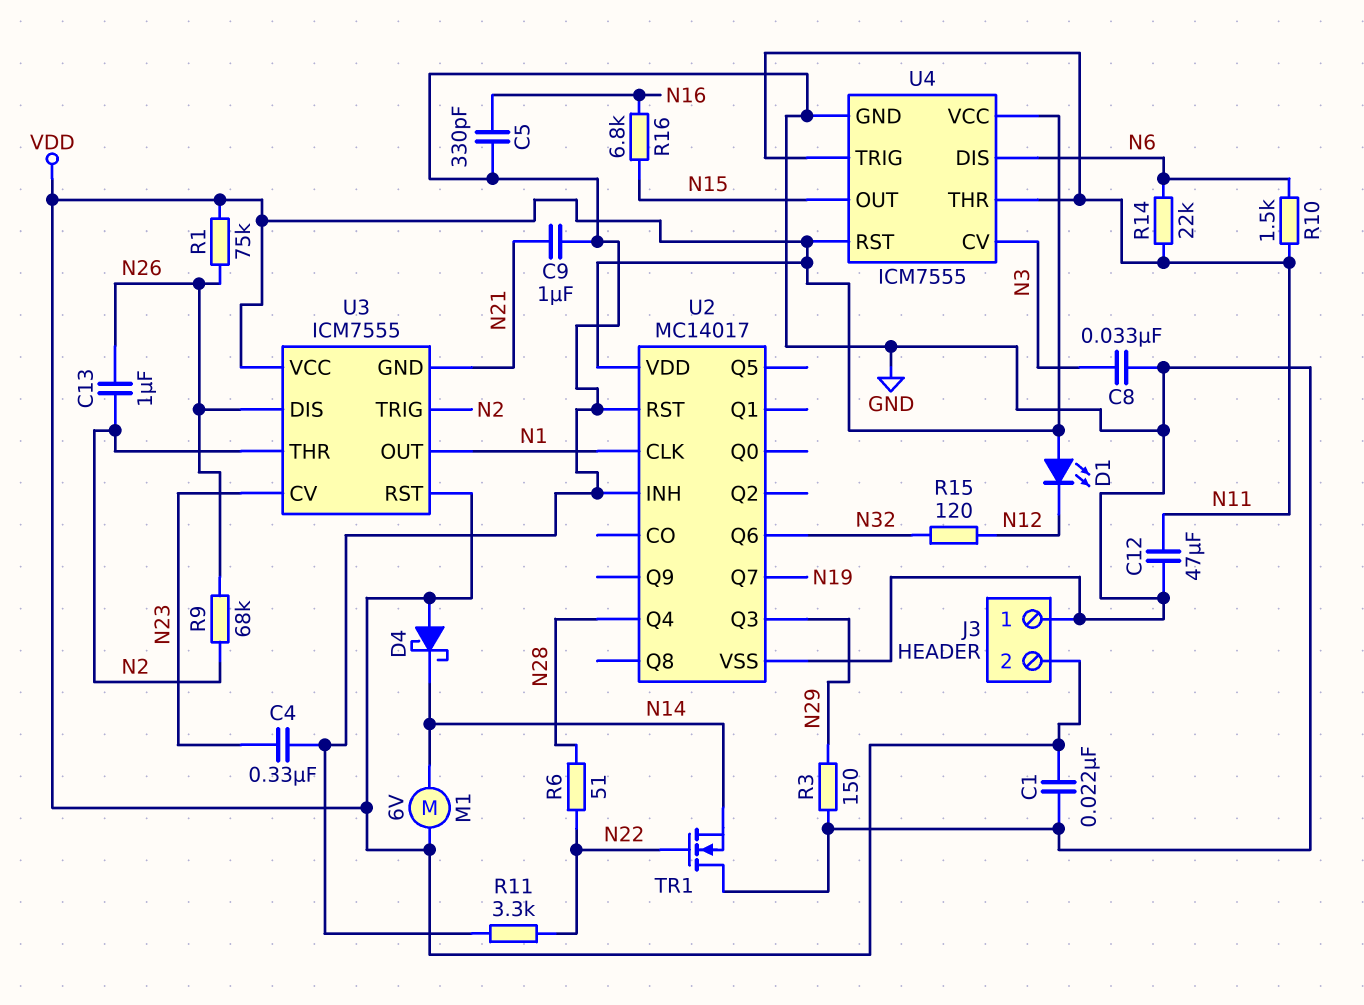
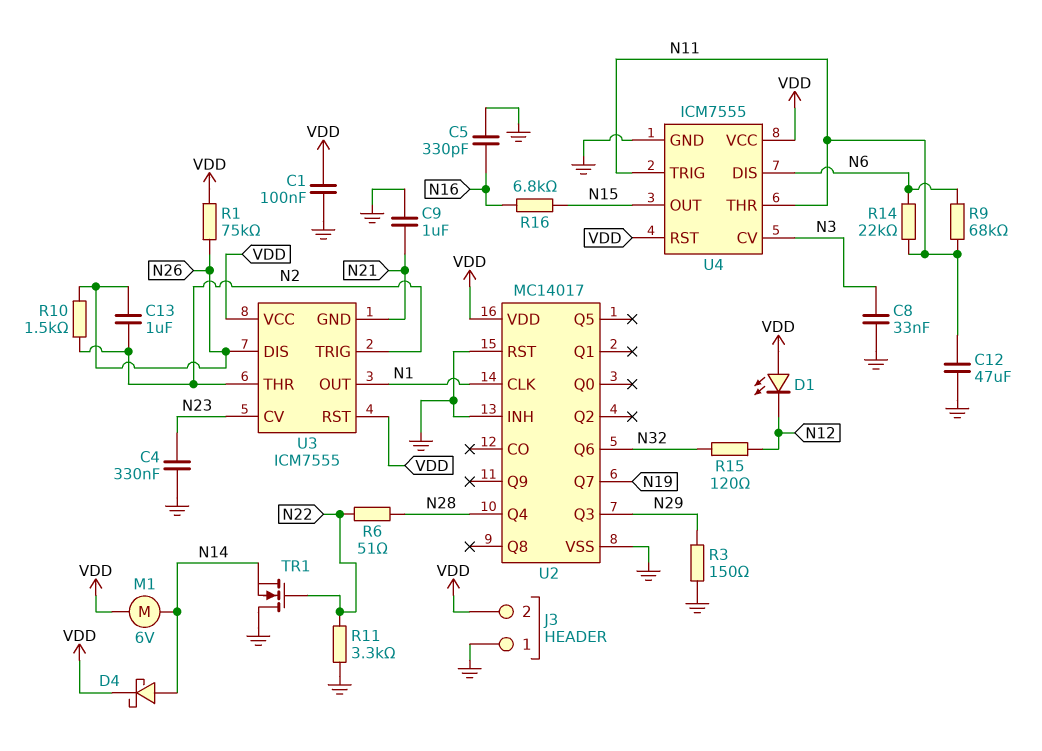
C1: 22nF (GND, VDD) -> 100nF (GND, VDD)
D4: schottky (A VDD, K N14) -> schottky (A N14, K VDD)
R9: 68k (N2, N26) -> 68k (N6, N11)
R10: 1.5k (N6, N11) -> 1.5k (N2, N26)

